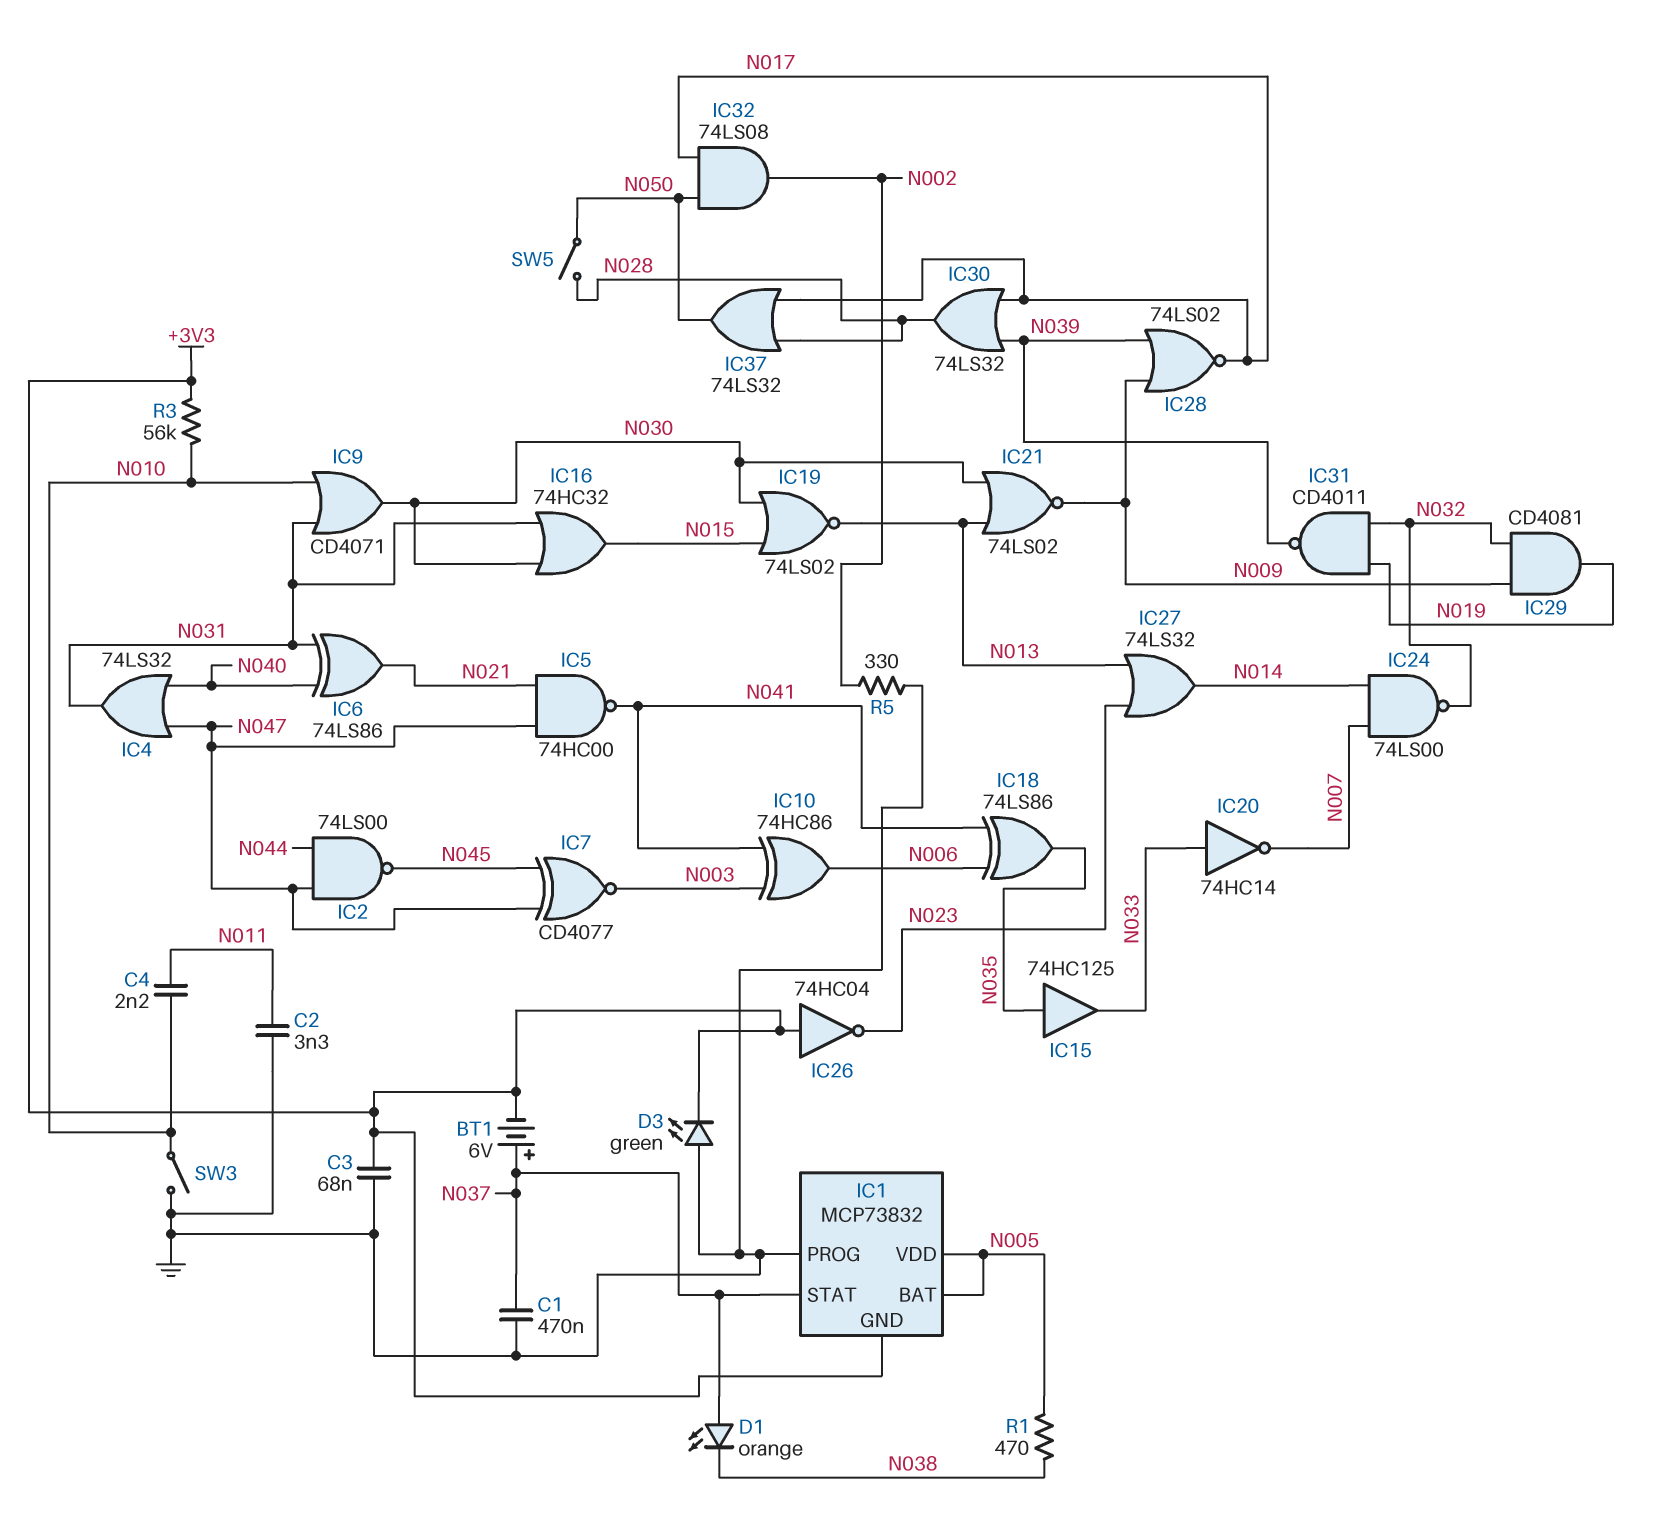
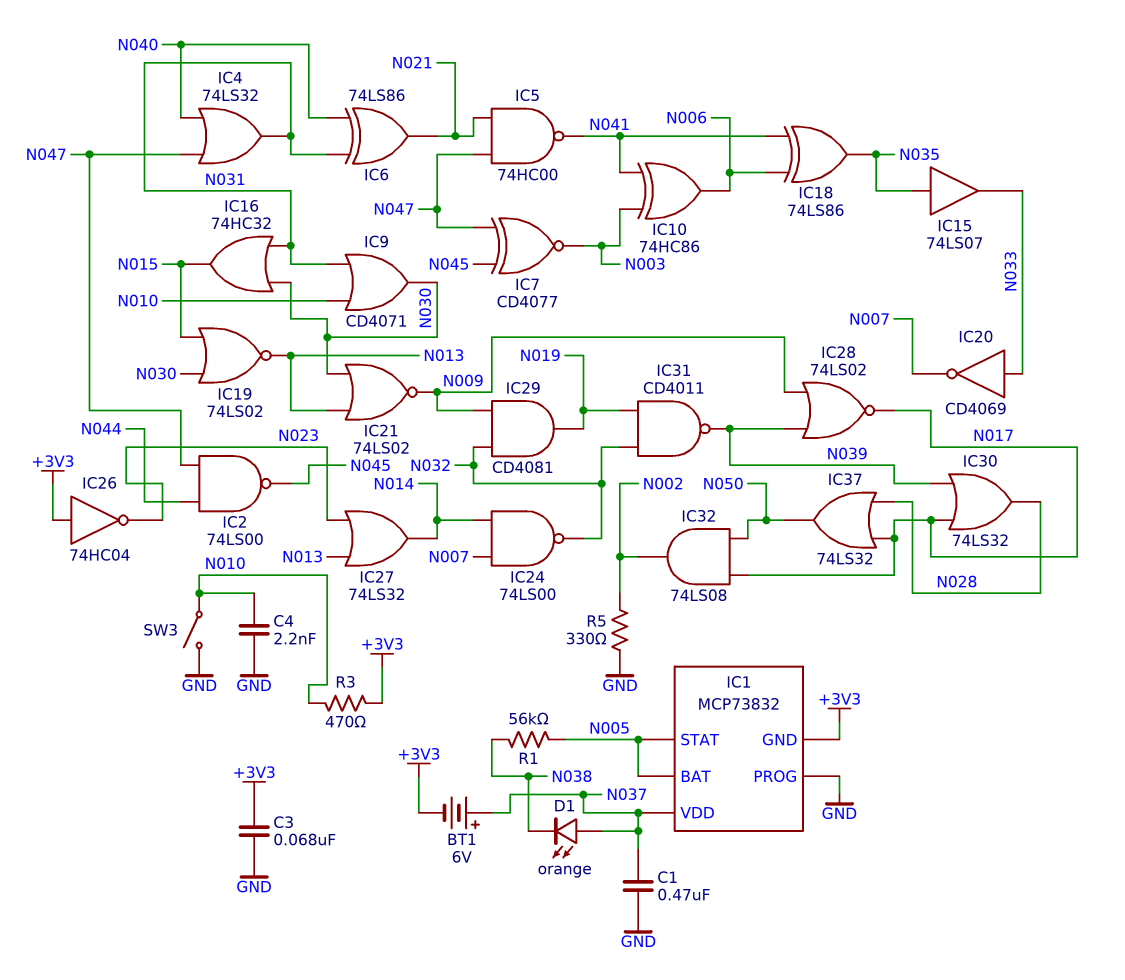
C2: 3.3nF (GND, N011) -> none
C4: 2.2nF (N010, N011) -> 2.2nF (GND, N010)
D3: LED green (A GND, K +3V3) -> none
IC1 pin STAT: N037 -> N005
IC1 pin VDD: N005 -> N037
IC15: buffer 74HC125 (in N035, out N033) -> buffer 74LS07 (in N035, out N033)
IC20: NOT 74HC14 (in N033, out N007) -> NOT CD4069 (in N033, out N007)
R1: 470 (N005, N038) -> 56k (N005, N038)
R3: 56k (+3V3, N010) -> 470 (+3V3, N010)
SW5: switch (N028, N050) -> none

